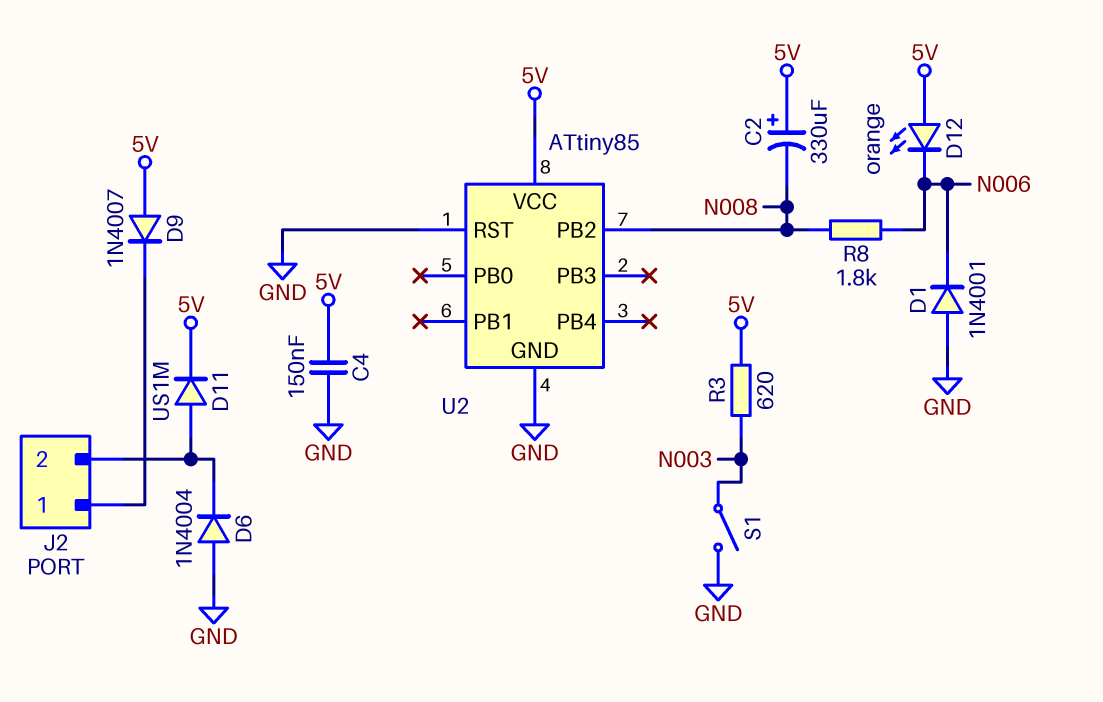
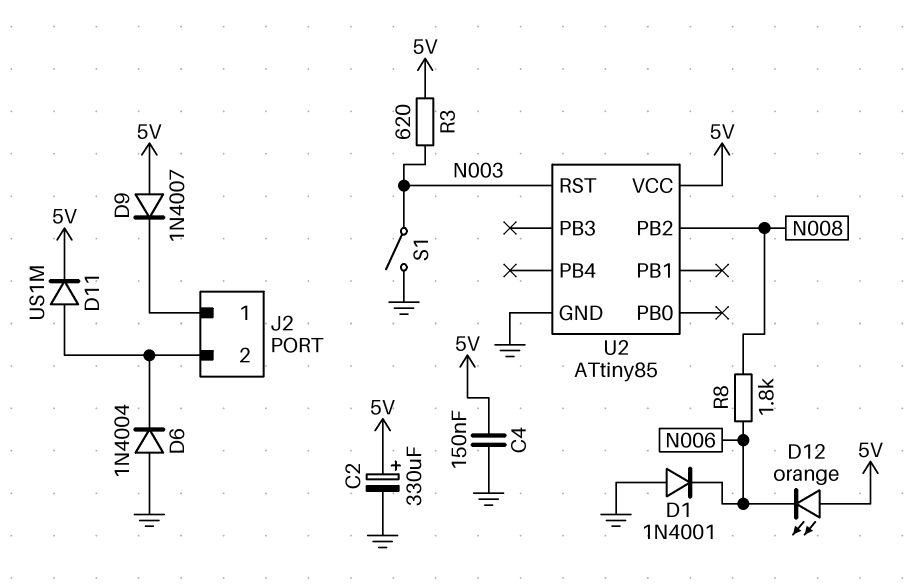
C2: 330uF (plus 5V, minus N008) -> 330uF (plus 5V, minus GND)
U2 pin RST: GND -> N003

